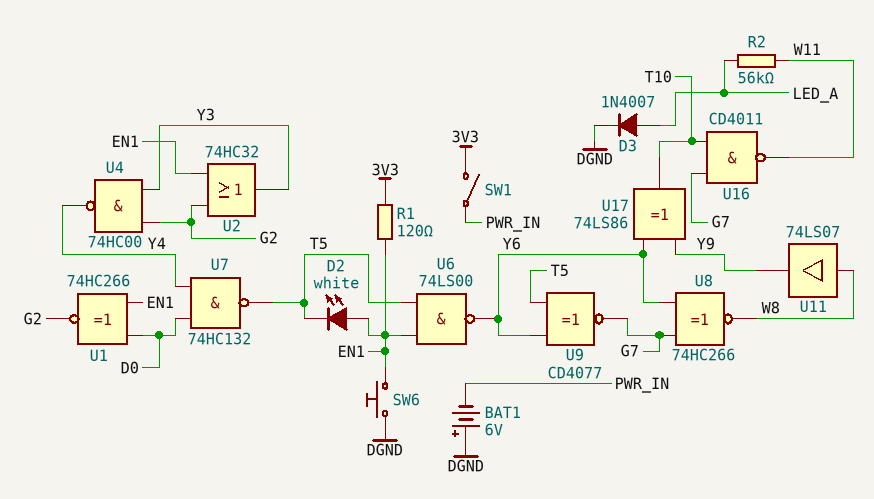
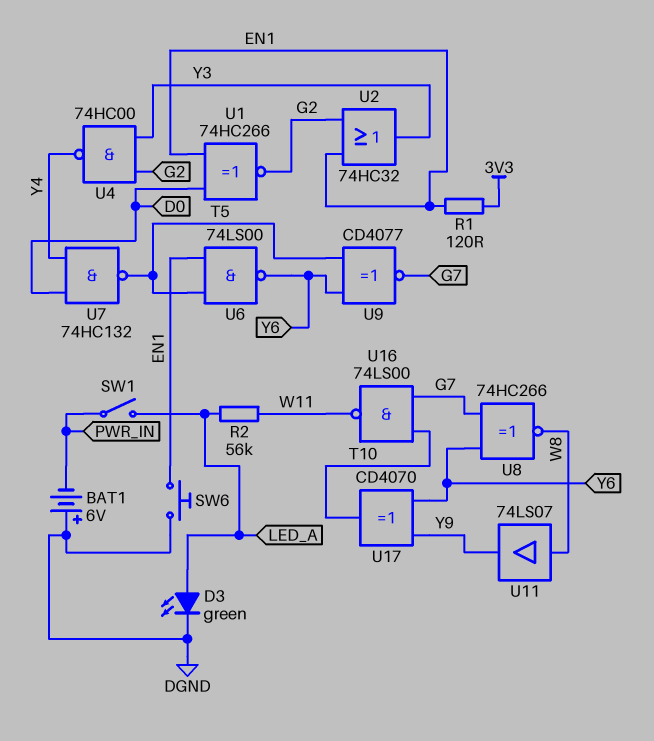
D2: LED white (A EN1, K T5) -> none
D3: diode 1N4007 (A LED_A, K DGND) -> LED green (A LED_A, K DGND)
SW1: switch (3V3, PWR_IN) -> switch (LED_A, PWR_IN)
U16: NAND CD4011 (in G7, in T10, out W11) -> NAND 74LS00 (in G7, in T10, out W11)
U17: XOR 74LS86 (in Y6, in Y9, out T10) -> XOR CD4070 (in Y6, in Y9, out T10)

